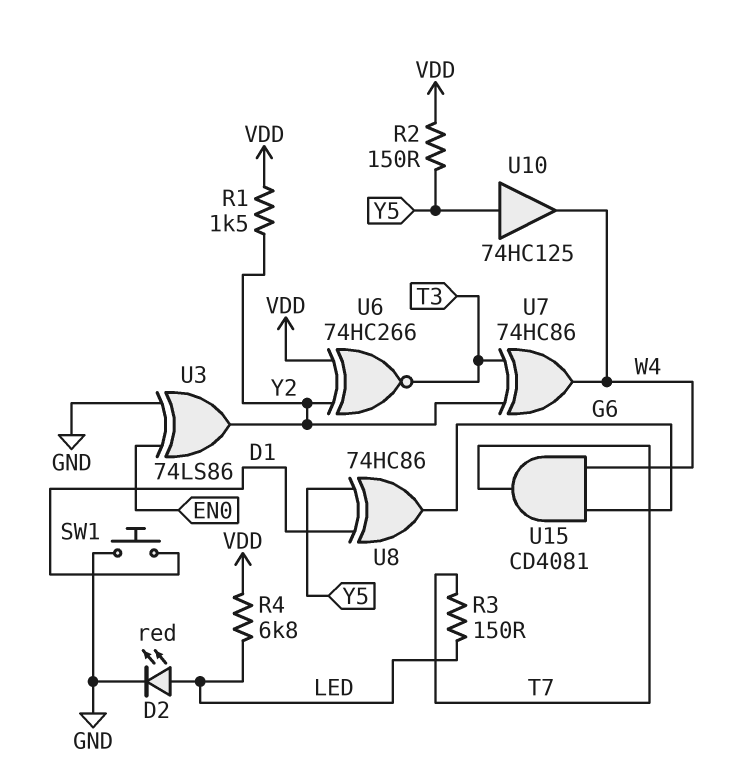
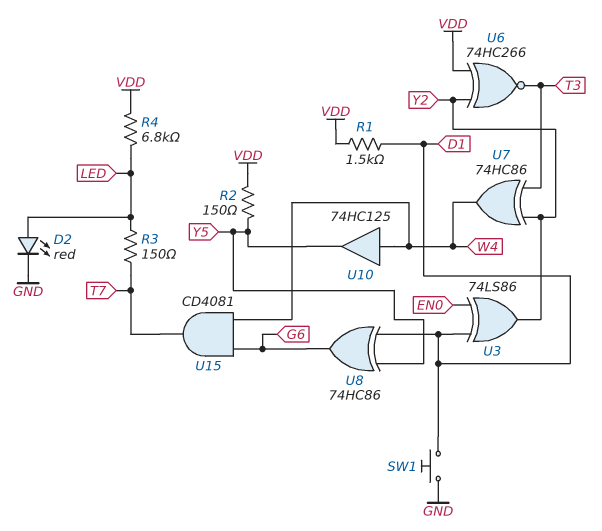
R1: 1.5k (VDD, Y2) -> 1.5k (D1, VDD)
U3: XOR 74LS86 (in EN0, in GND, out Y2) -> XOR 74LS86 (in D1, in EN0, out Y2)
U10: buffer 74HC125 (in Y5, out W4) -> buffer 74HC125 (in W4, out Y5)

